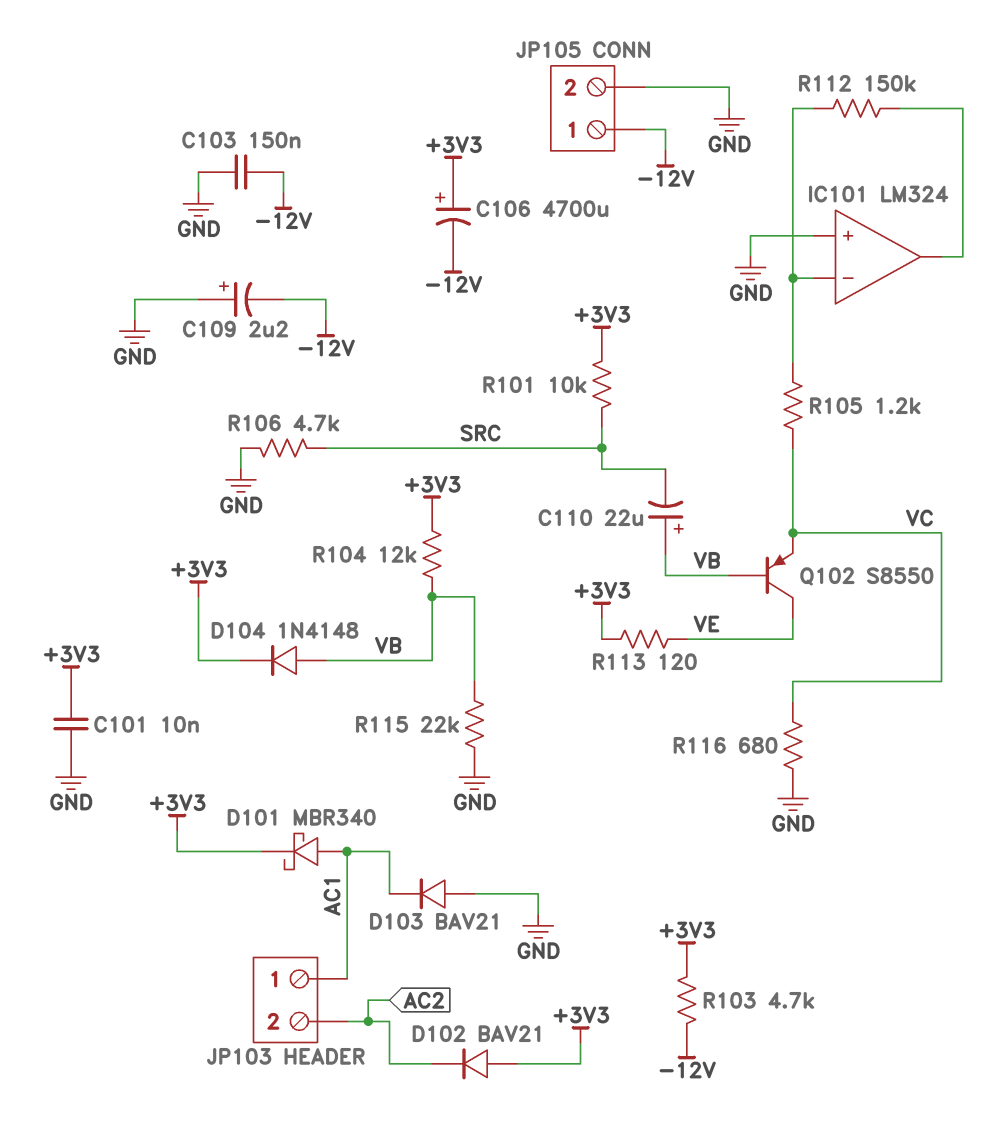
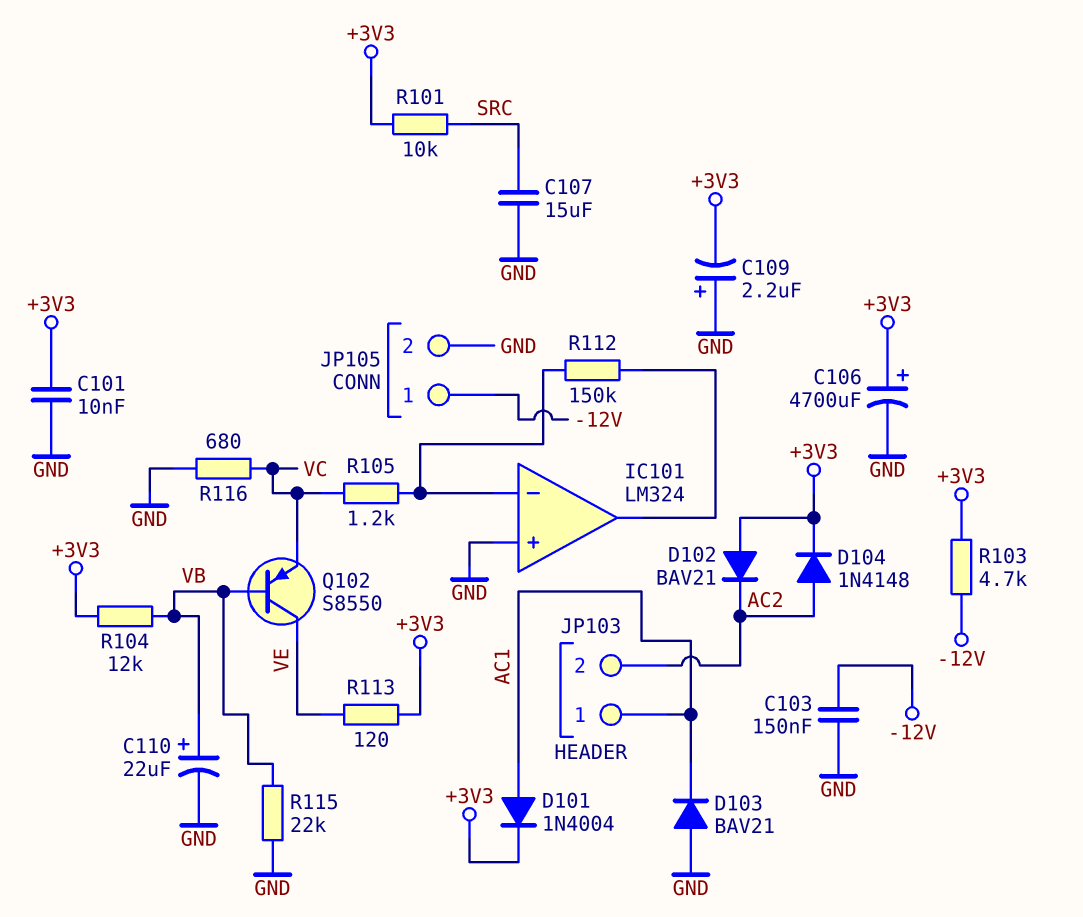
C106: 4700uF (plus +3V3, minus -12V) -> 4700uF (plus +3V3, minus GND)
C107: none -> 15uF (GND, SRC)
C109: 2.2uF (plus GND, minus -12V) -> 2.2uF (plus GND, minus +3V3)
C110: 22uF (plus VB, minus SRC) -> 22uF (plus VB, minus GND)
D101: schottky MBR340 (A AC1, K +3V3) -> diode 1N4004 (A AC1, K +3V3)
D104: diode 1N4148 (A VB, K +3V3) -> diode 1N4148 (A AC2, K +3V3)
R106: 4.7k (GND, SRC) -> none

